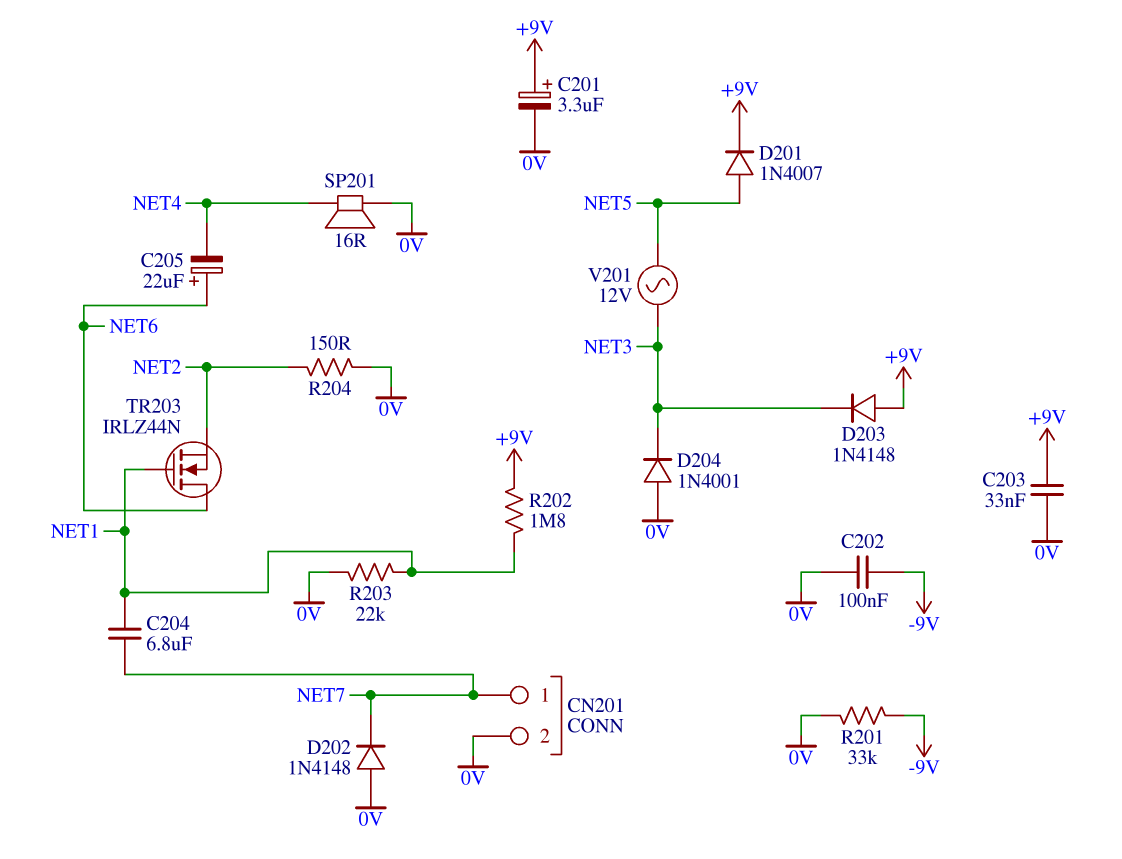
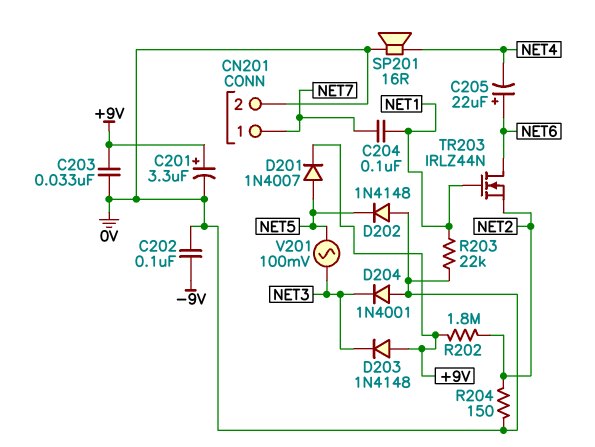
C204: 6.8uF (NET1, NET7) -> 100nF (NET1, NET7)
D202: diode 1N4148 (A 0V, K NET7) -> diode 1N4148 (A 0V, K NET5)
R201: 33k (-9V, 0V) -> none
R202: 1.8M (+9V, NET1) -> 1.8M (+9V, NET2)
V201: AC 12V (NET3, NET5) -> AC 100mV (NET3, NET5)

